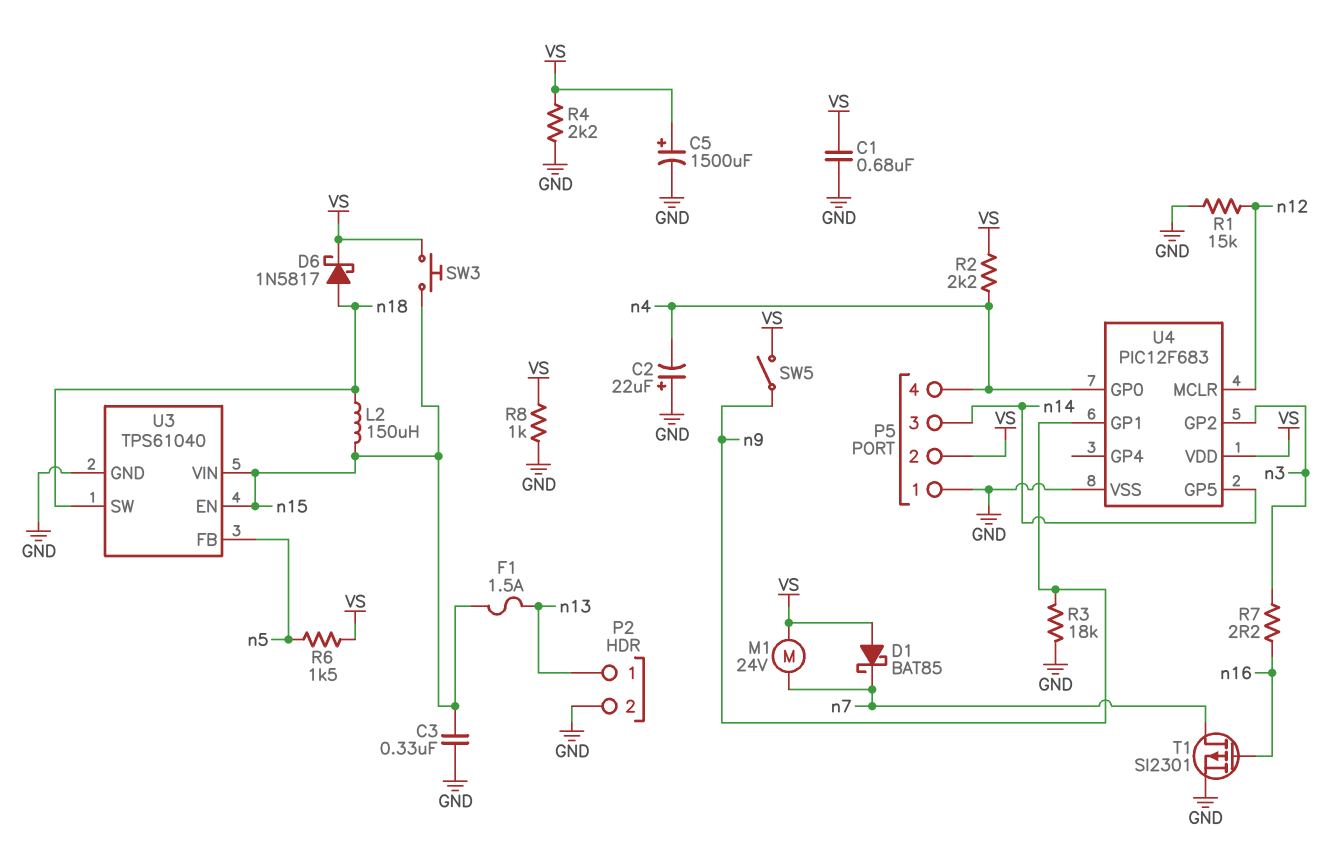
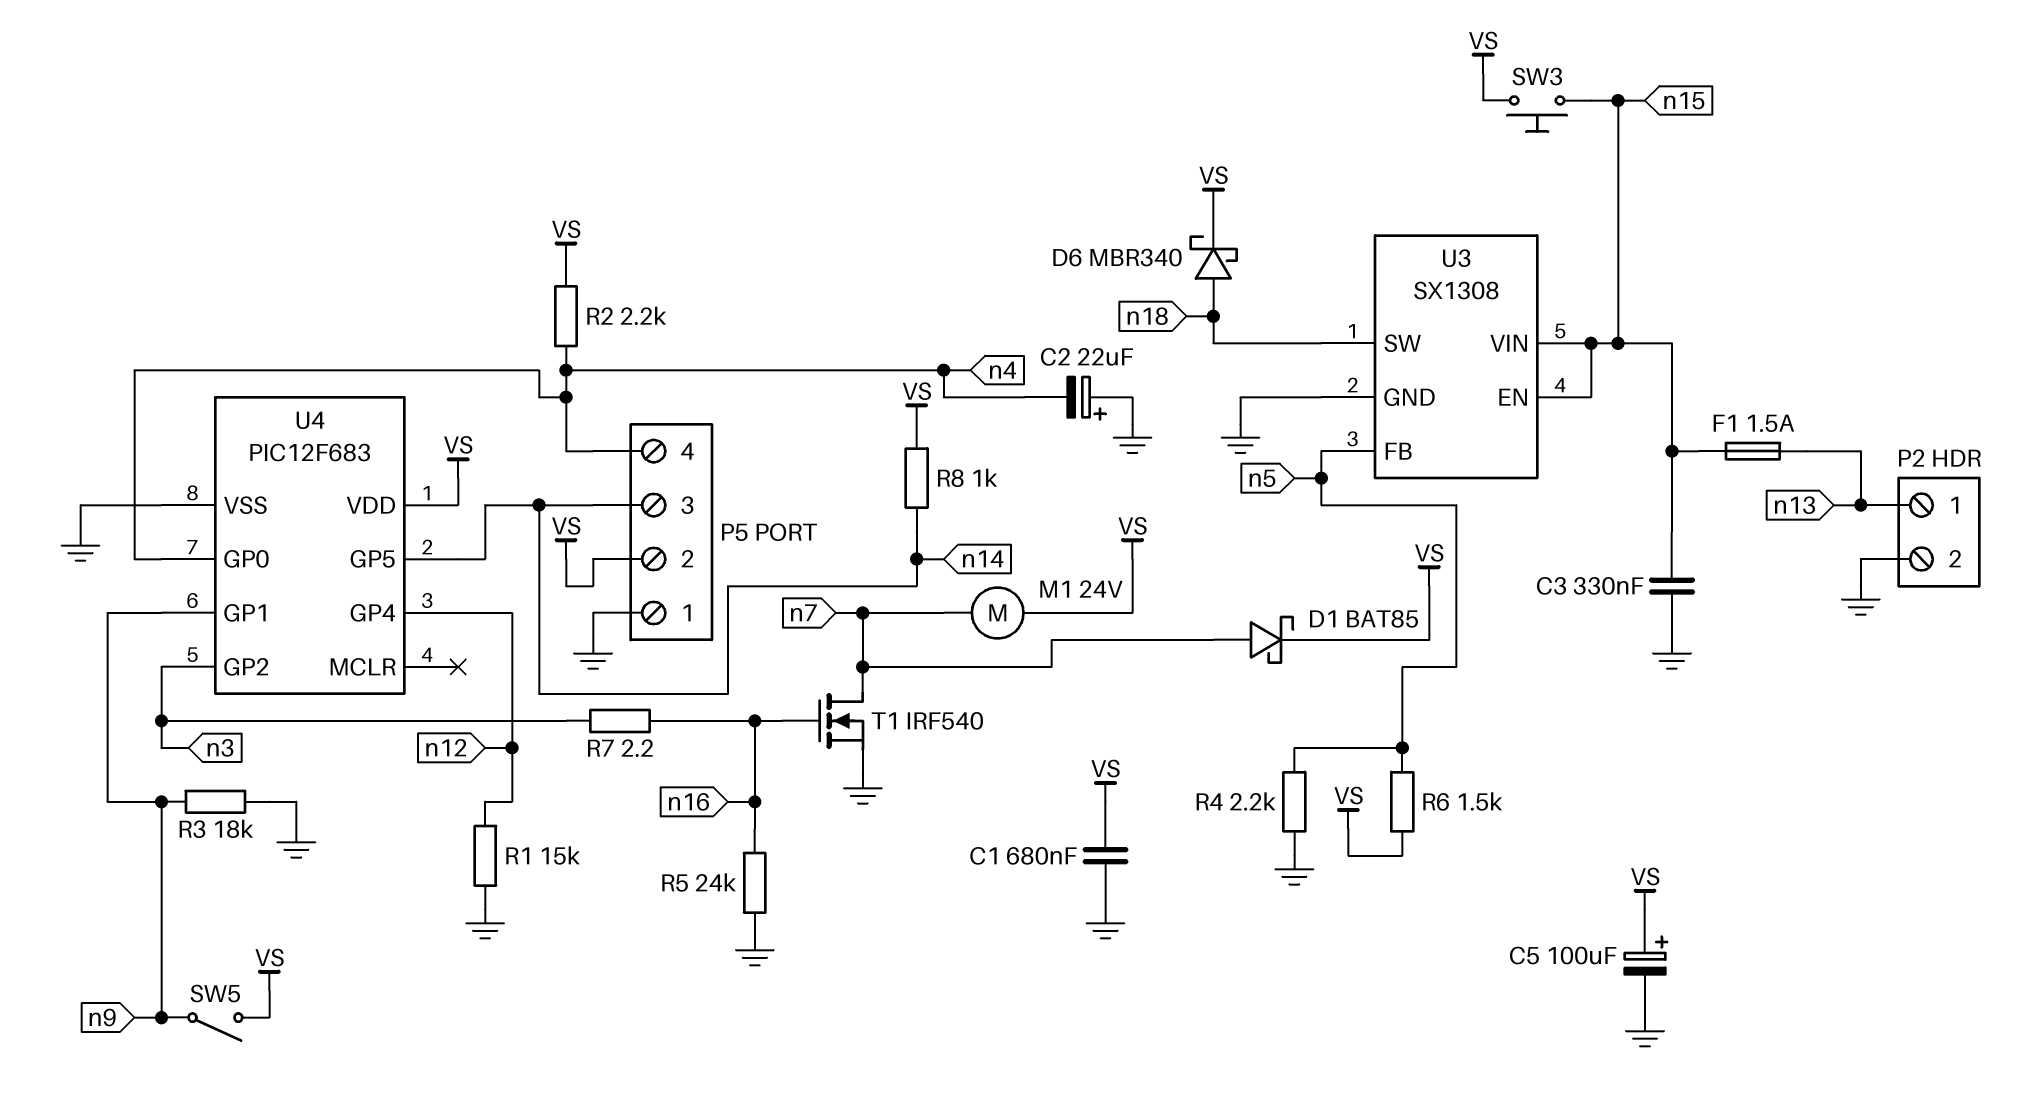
C5: 1500uF (plus VS, minus GND) -> 100uF (plus VS, minus GND)
D1: schottky BAT85 (A VS, K n7) -> schottky BAT85 (A n7, K VS)
D6: schottky 1N5817 (A n18, K VS) -> schottky MBR340 (A n18, K VS)
L2: 150uH (n15, n18) -> none
R4: 2.2k (GND, VS) -> 2.2k (GND, n5)
R5: none -> 24k (GND, n16)
R8: 1k (GND, VS) -> 1k (VS, n14)
T1: PMOS SI2301 (G n16, D n7, S GND) -> NMOS IRF540 (G n16, D n7, S GND)
U3: TPS61040 -> SX1308
U4 pin GP4: none -> n12
U4 pin MCLR: n12 -> none

